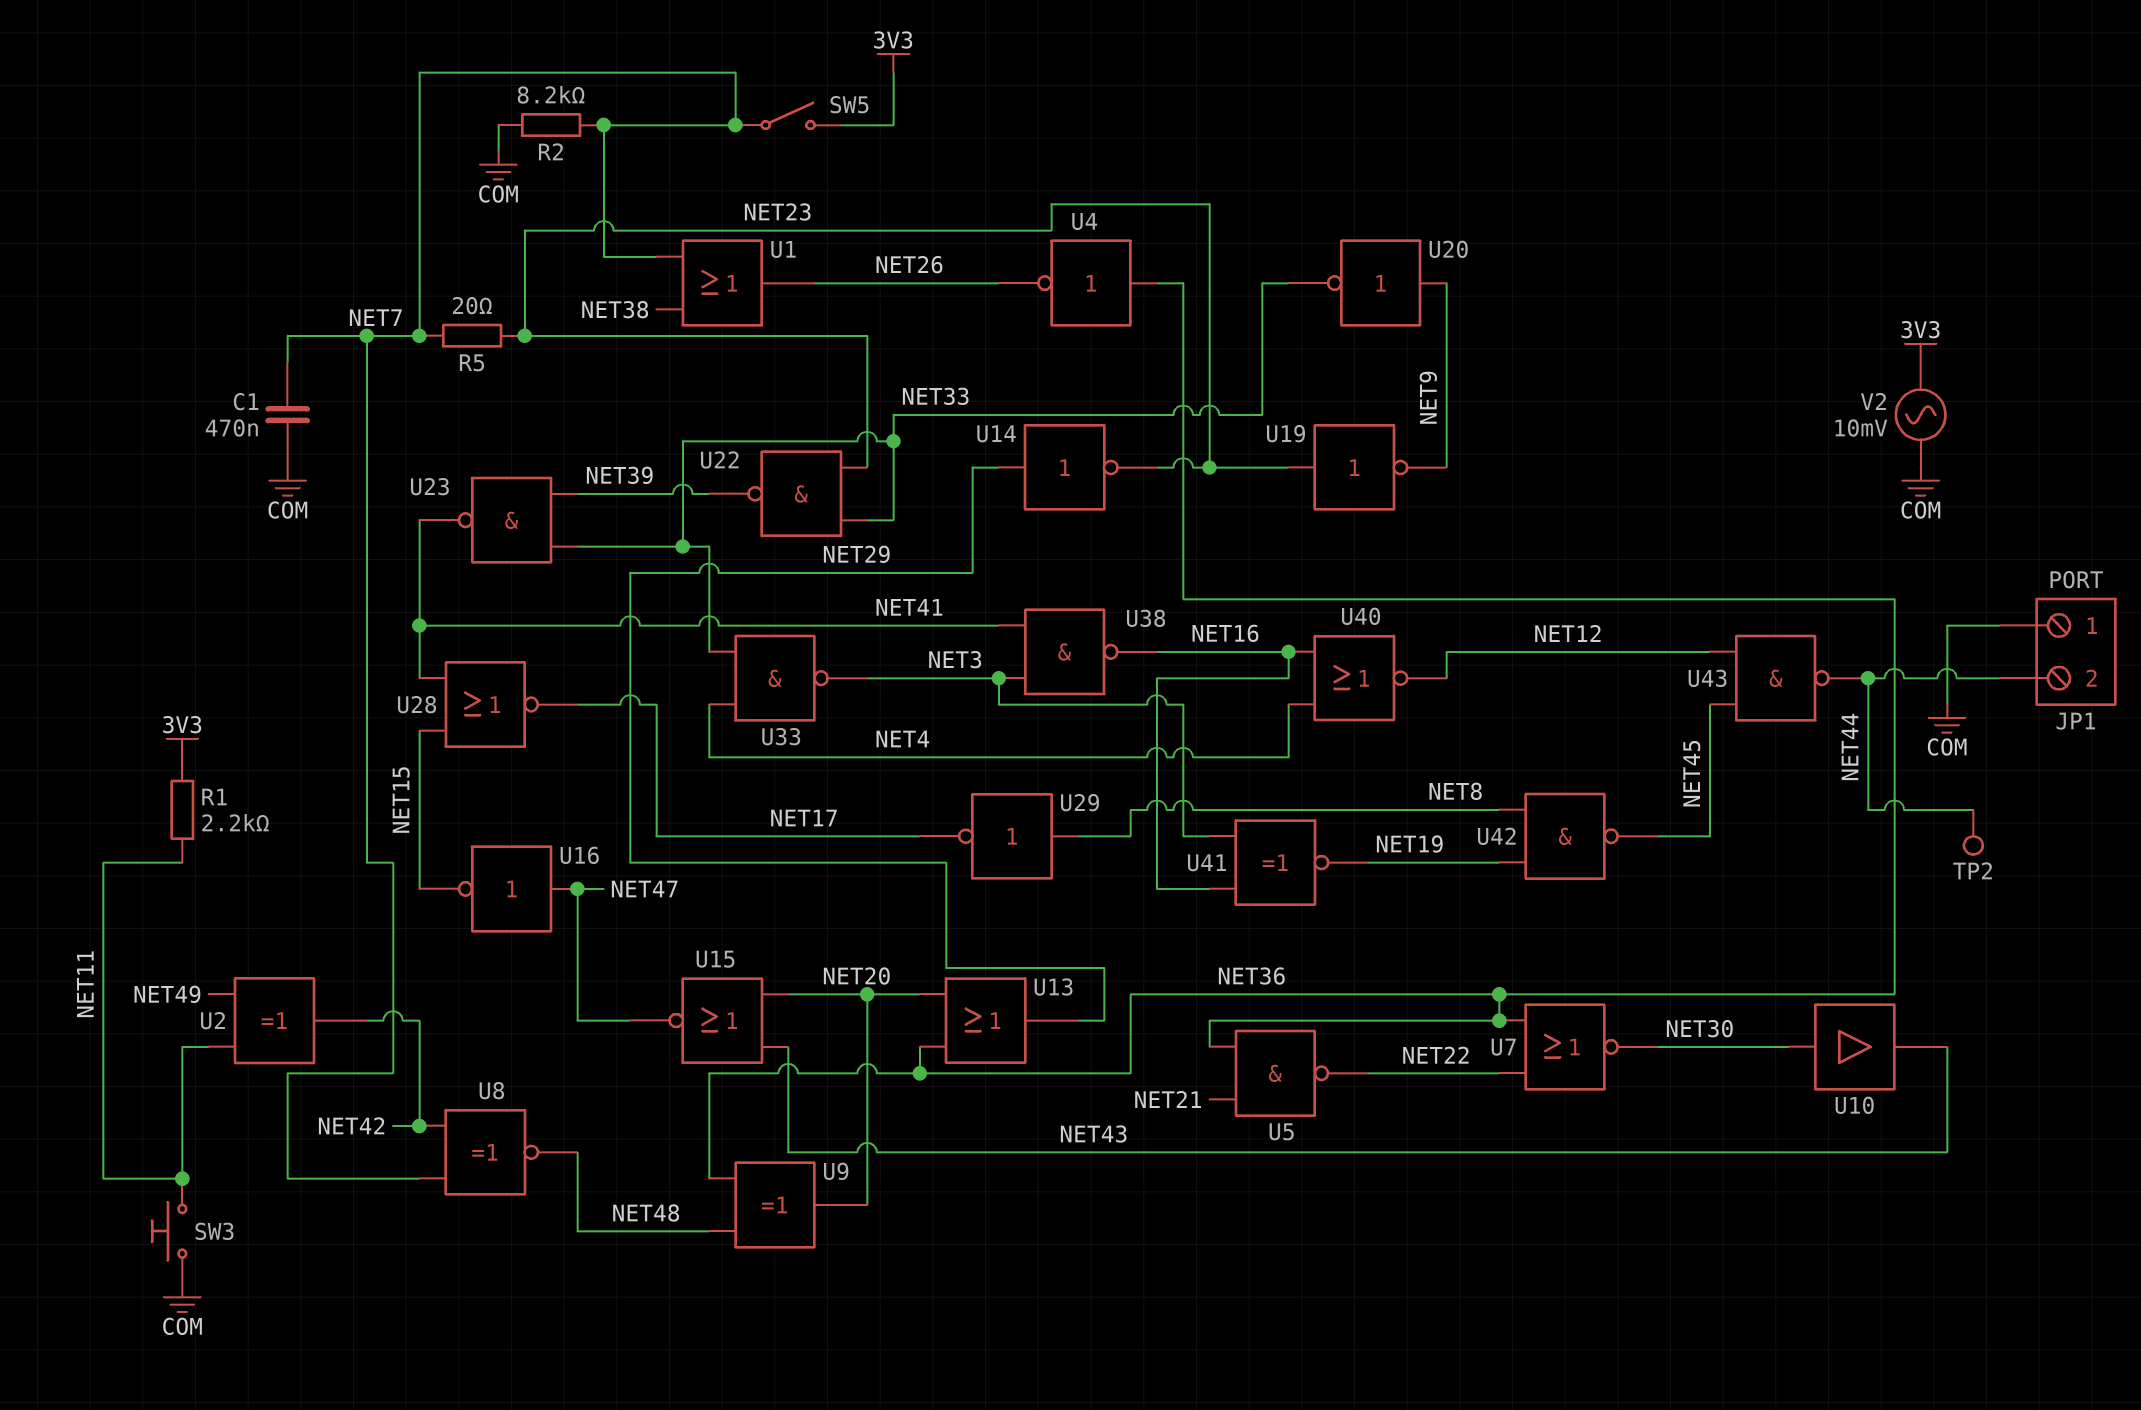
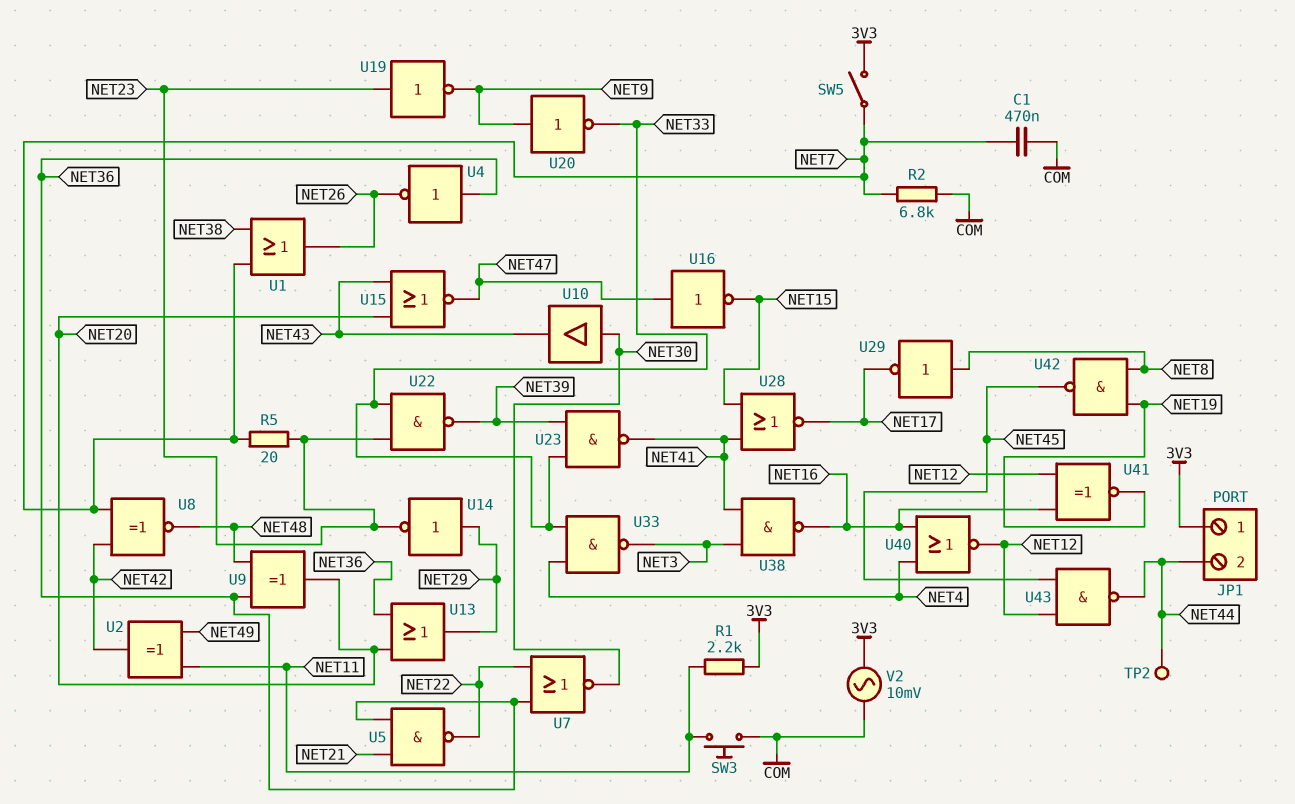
JP1 pin 1: COM -> 3V3
R2: 8.2k (COM, NET7) -> 6.8k (COM, NET7)
U41: XNOR (in NET3, in NET16, out NET19) -> XNOR (in NET12, in NET16, out NET19)

